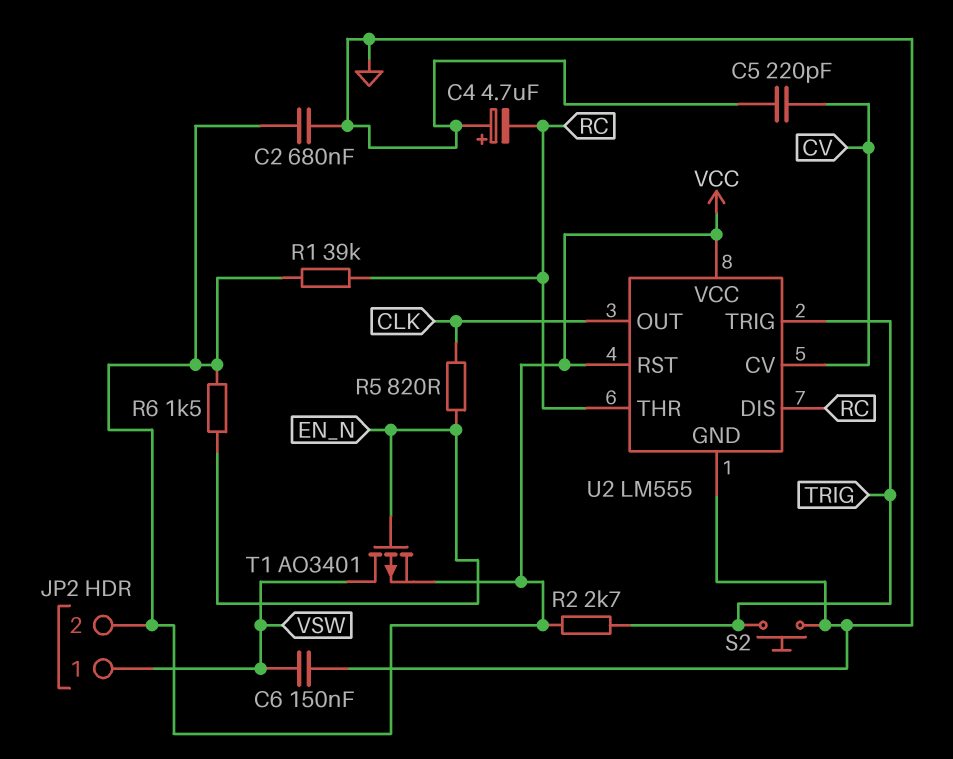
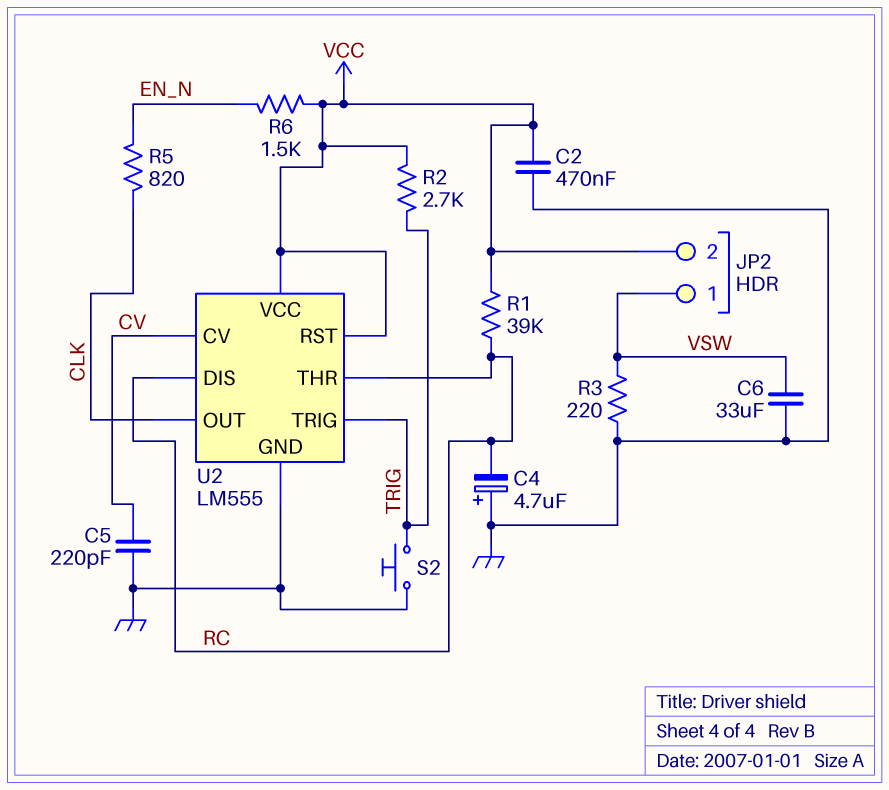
C2: 680nF (GND, VCC) -> 470nF (GND, VCC)
C6: 150nF (GND, VSW) -> 33uF (GND, VSW)
R3: none -> 220 (GND, VSW)
T1: PMOS AO3401 (G EN_N, D VSW, S VCC) -> none

